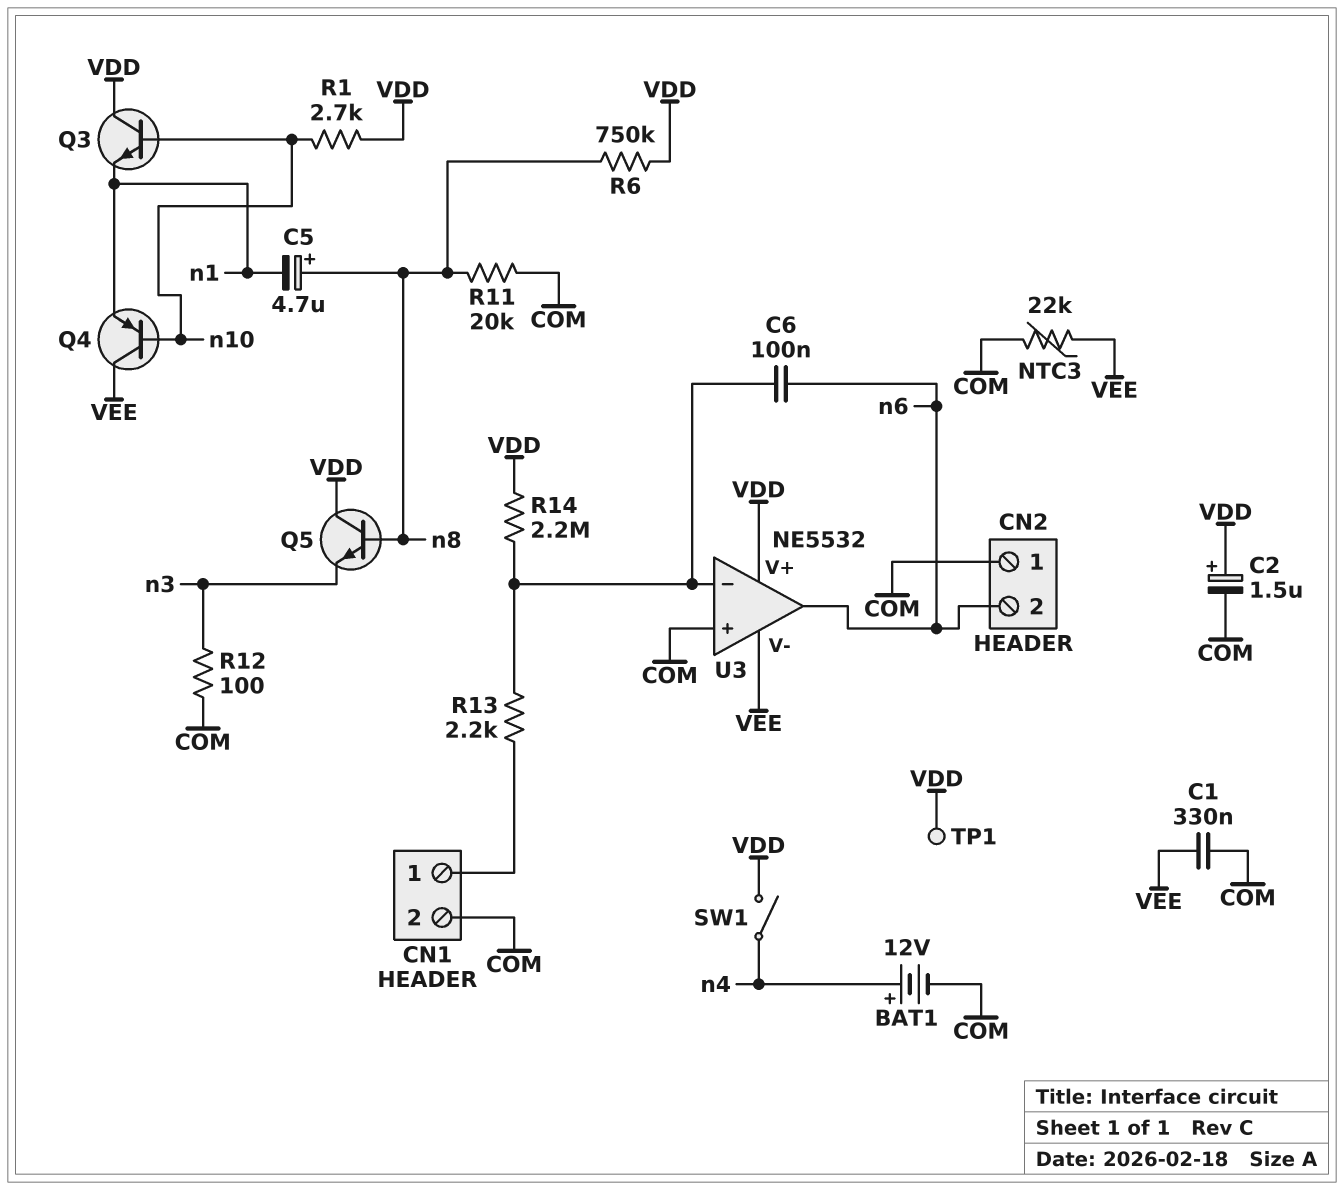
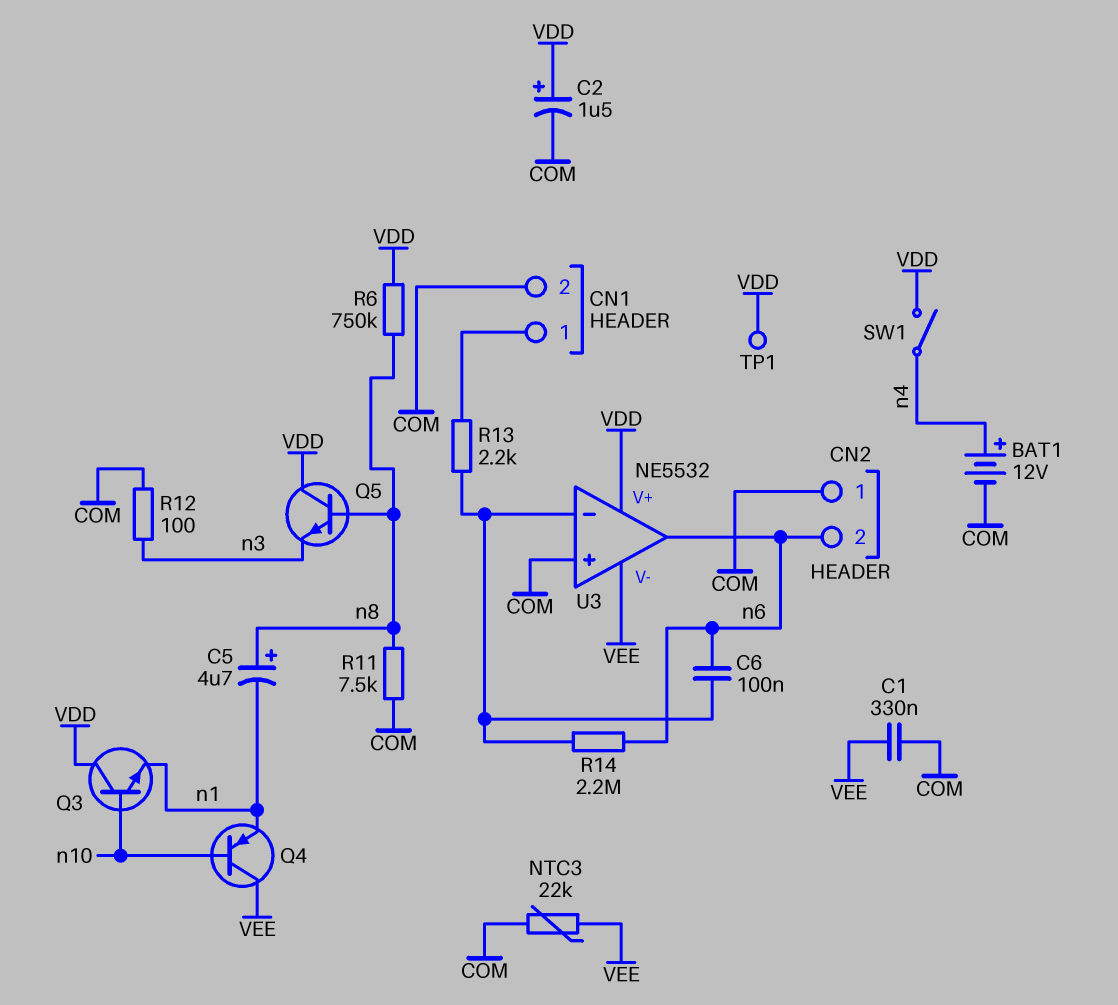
R1: 2.7k (VDD, n10) -> none
R11: 20k (COM, n8) -> 7.5k (COM, n8)
R14: 2.2M (U3/in-, VDD) -> 2.2M (U3/in-, n6)

